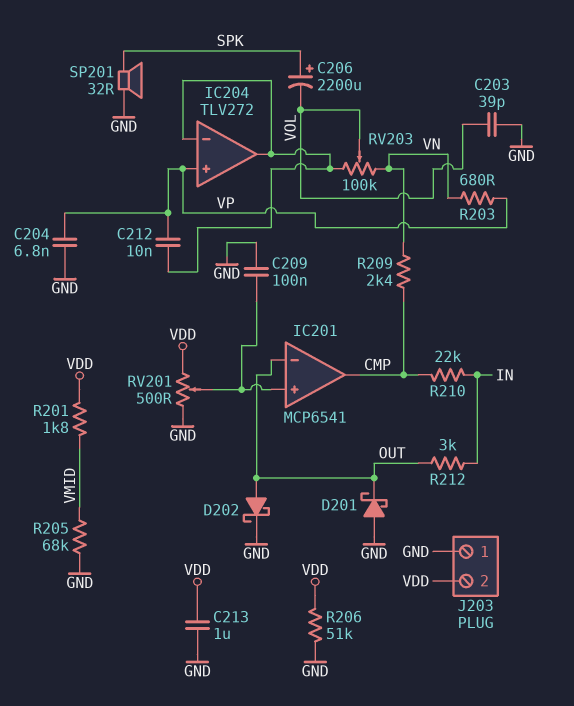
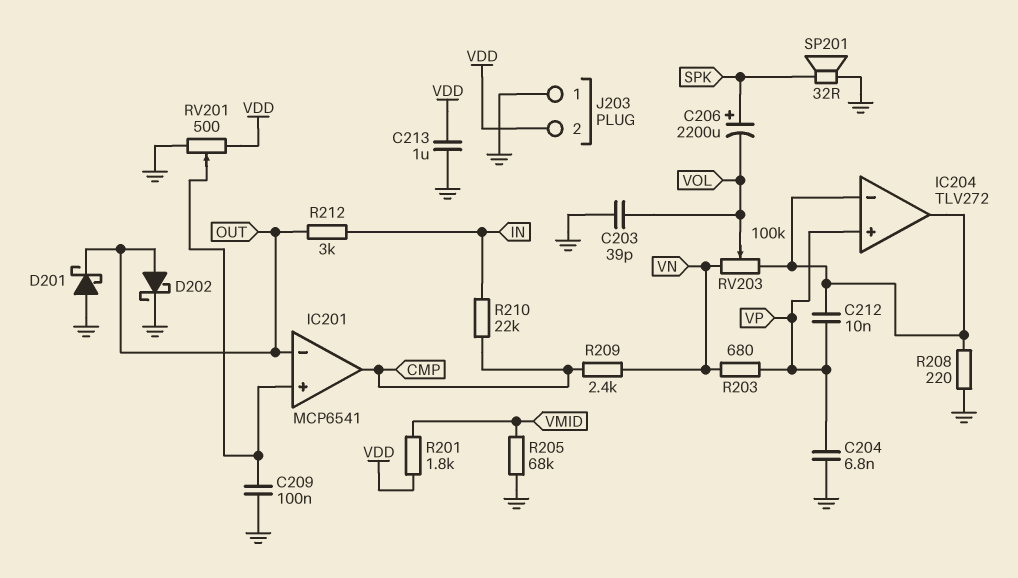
R206: 51k (GND, VDD) -> none
R208: none -> 220 (GND, IC204/in-)

